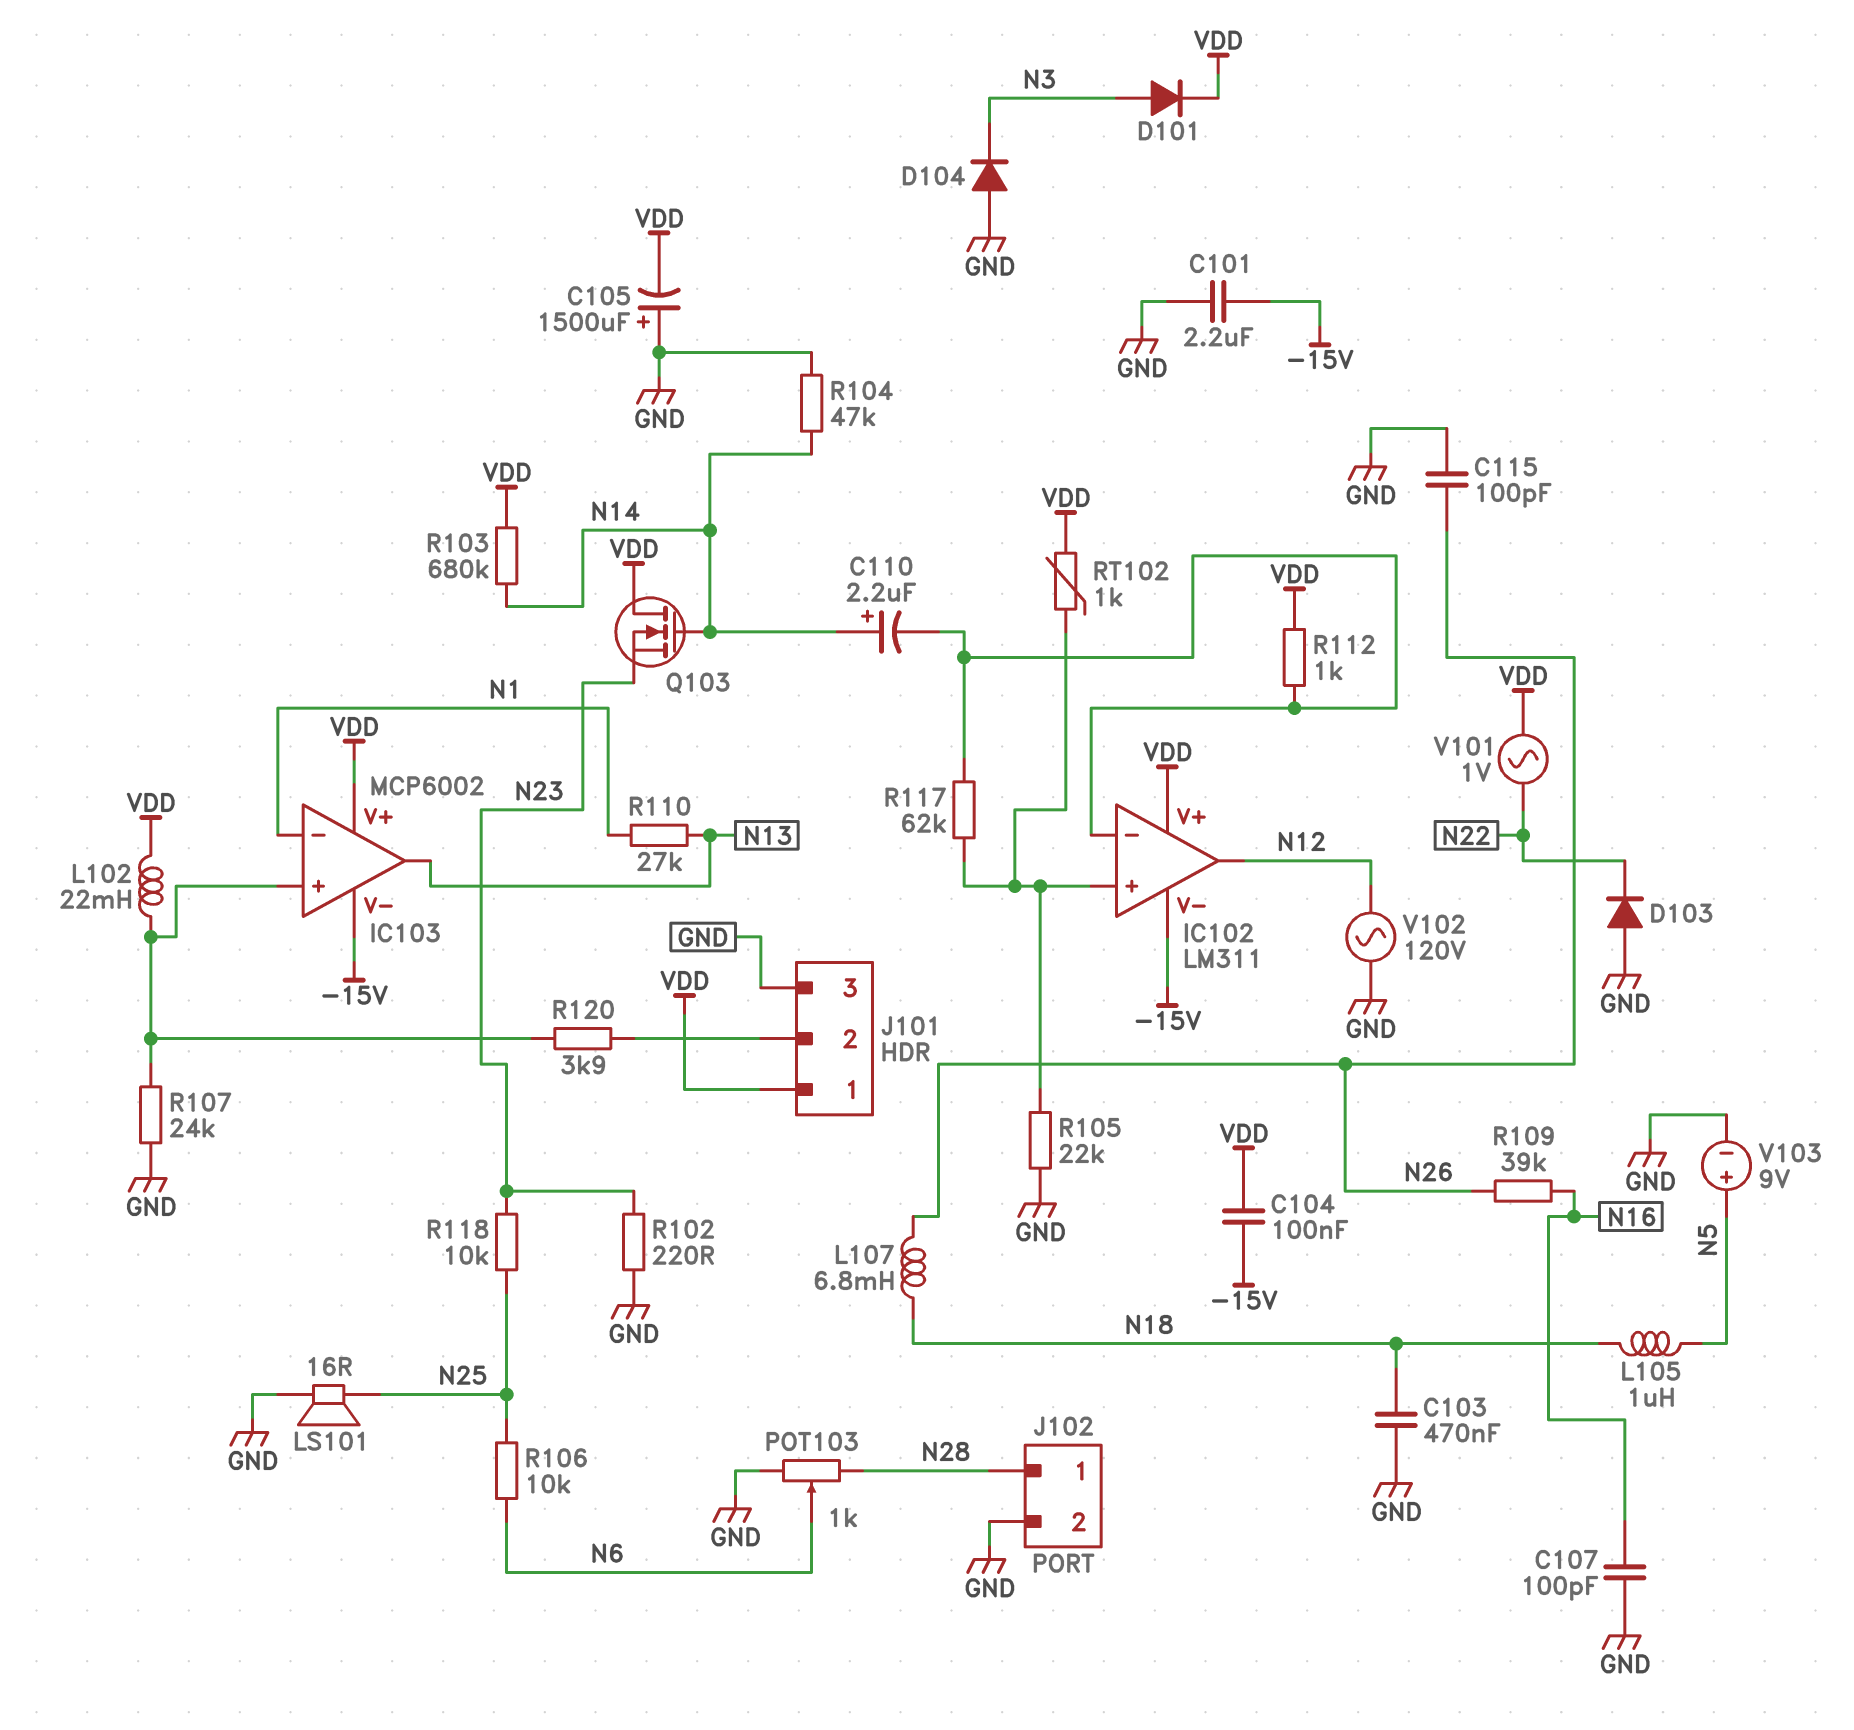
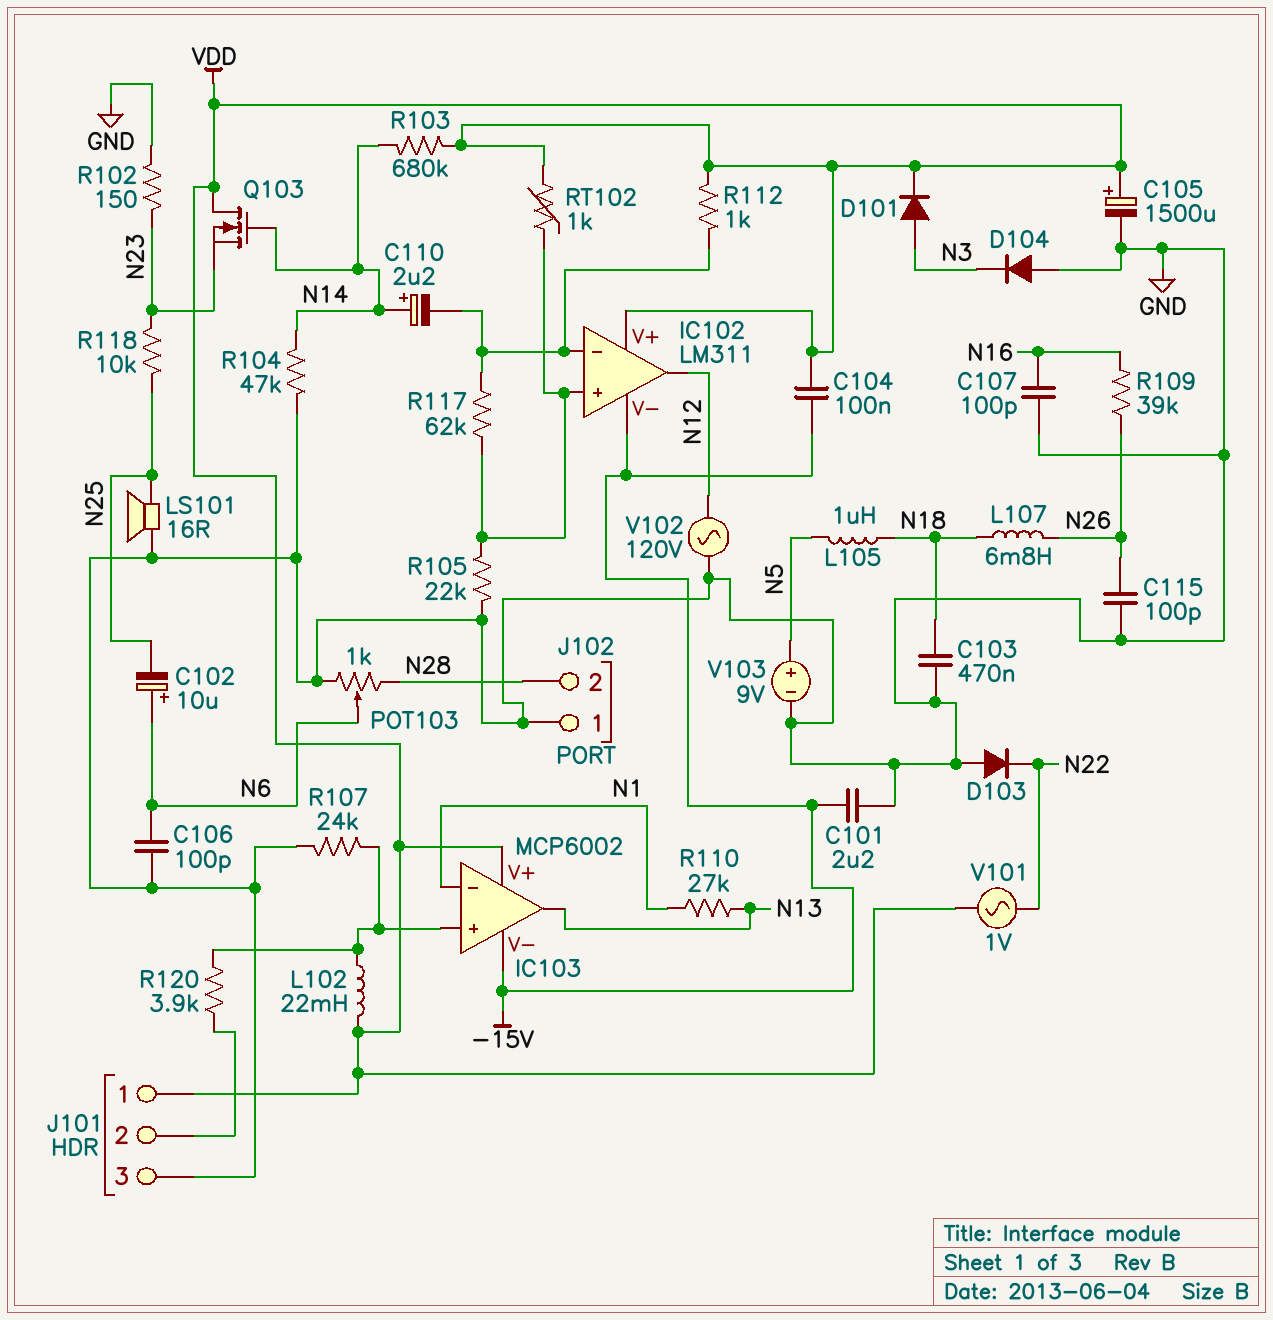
C102: none -> 10uF (plus N6, minus N25)
C105: 1500uF (plus GND, minus VDD) -> 1500uF (plus VDD, minus GND)
C106: none -> 100pF (GND, N6)
J102 pin 1: N28 -> GND
J102 pin 2: GND -> N28
R102: 220 (GND, N23) -> 150 (GND, N23)
R106: 10k (N6, N25) -> none

